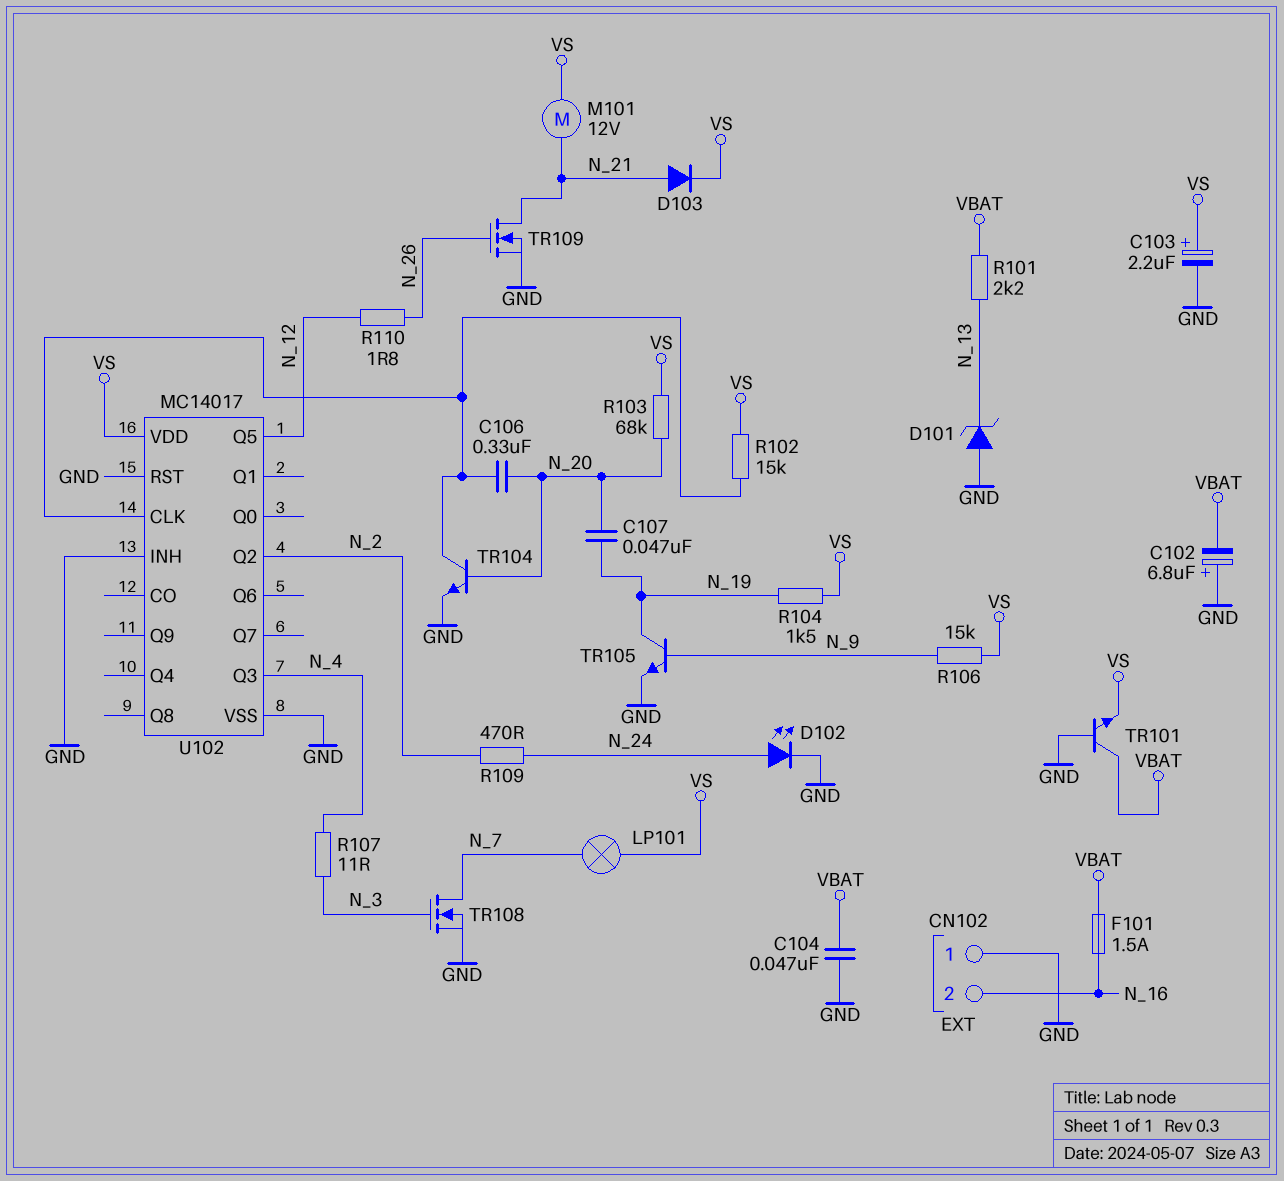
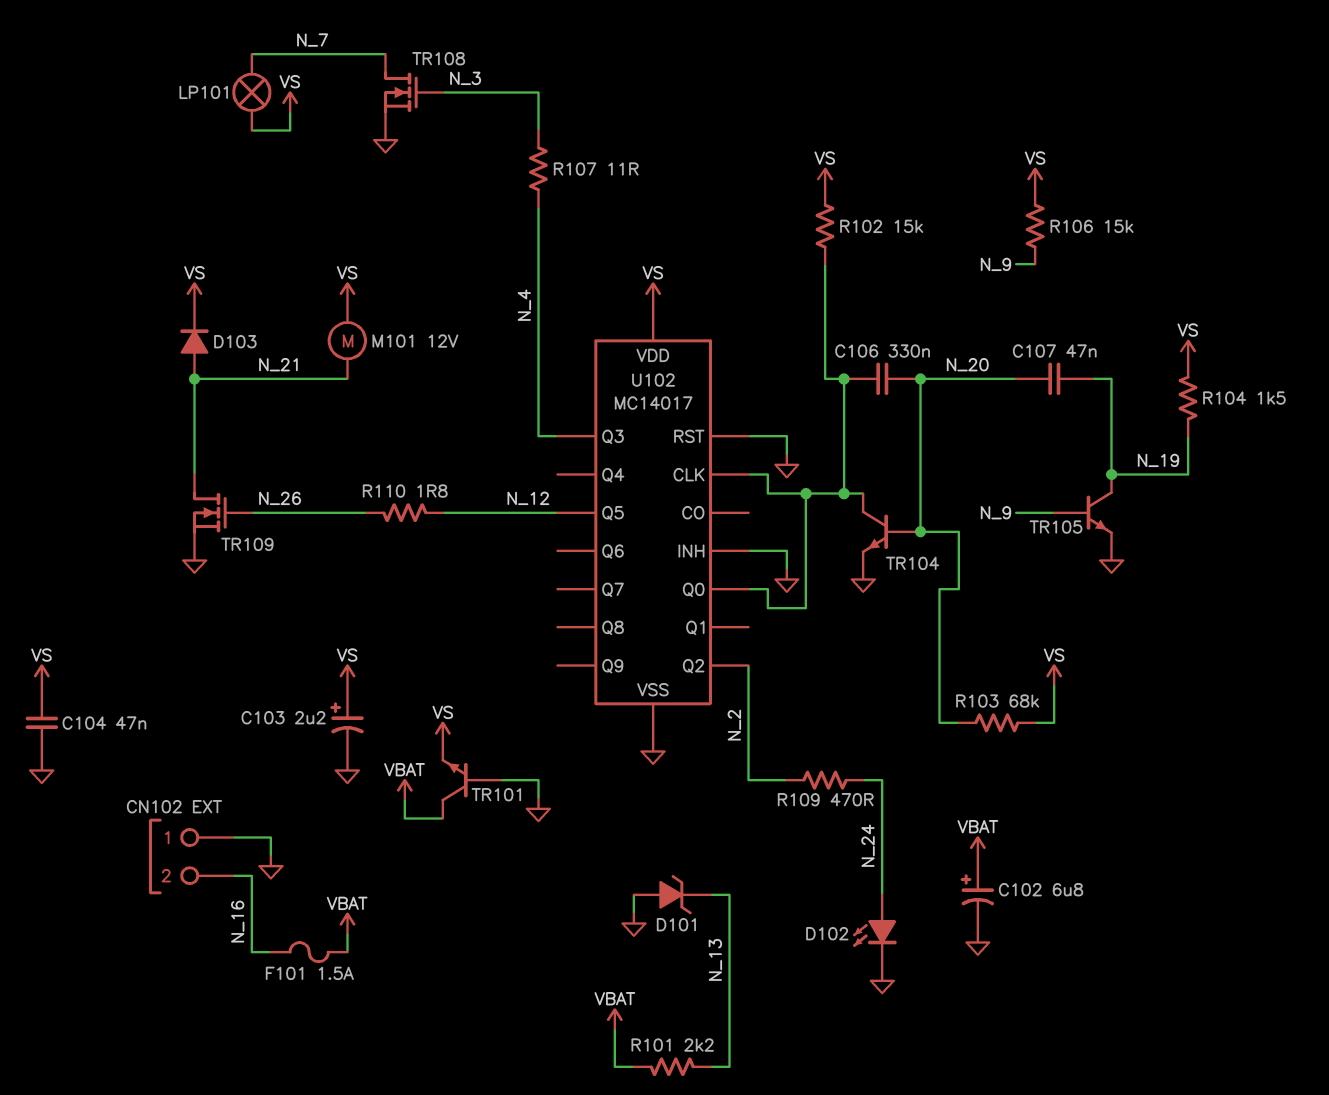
C102: 6.8uF (plus GND, minus VBAT) -> 6.8uF (plus VBAT, minus GND)
C104: 47nF (GND, VBAT) -> 47nF (GND, VS)
U102 pin Q0: none -> U102/CLK

